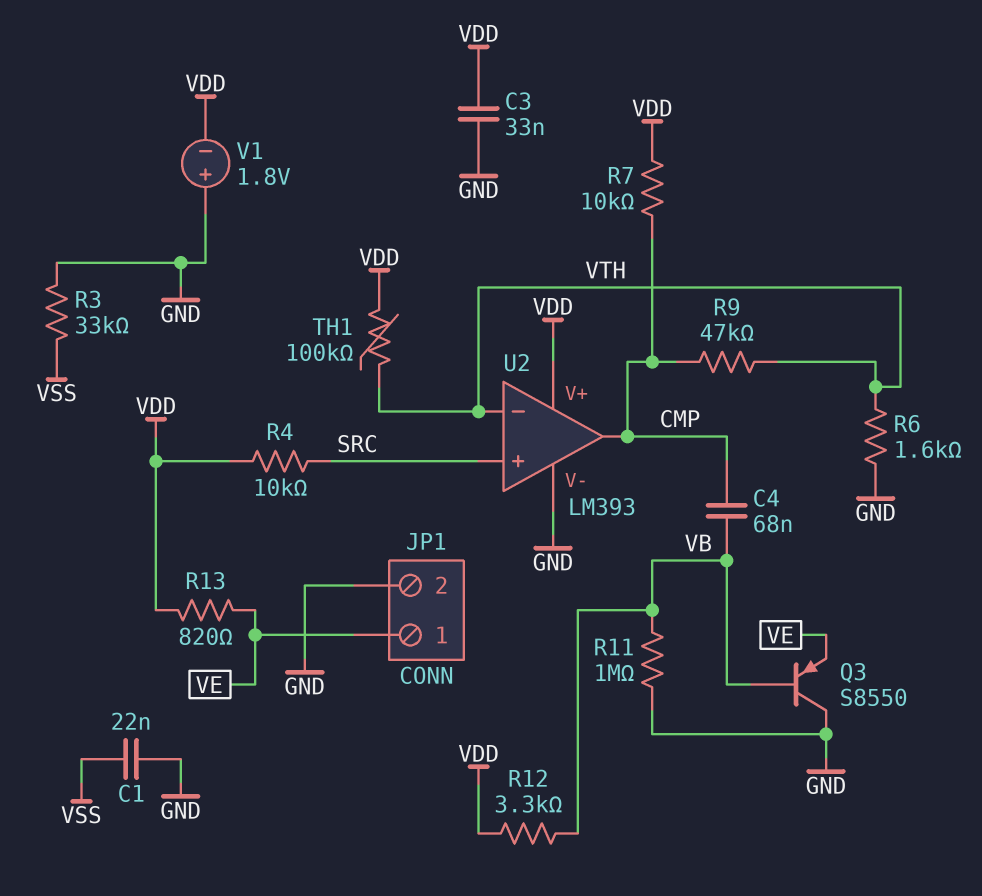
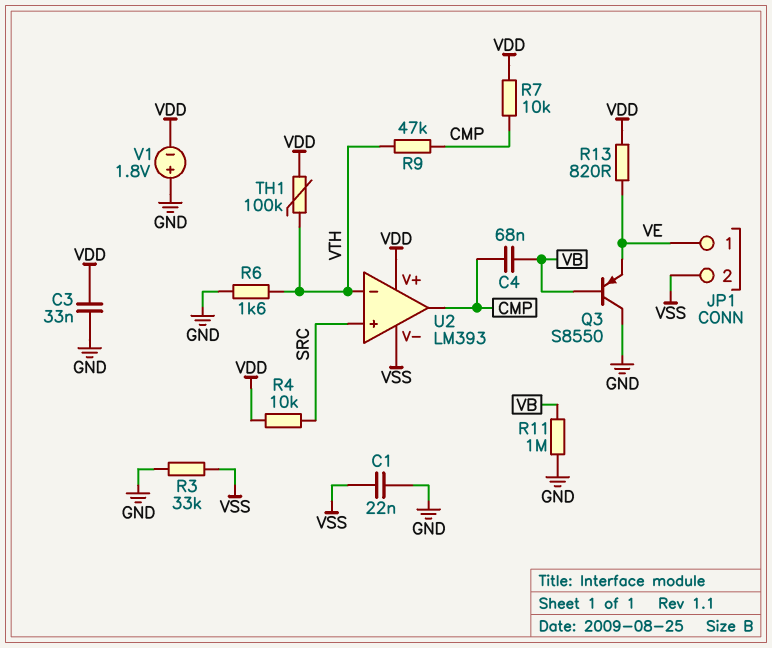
JP1 pin 2: GND -> VSS
R12: 3.3k (VB, VDD) -> none
U2 pin V-: GND -> VSS

